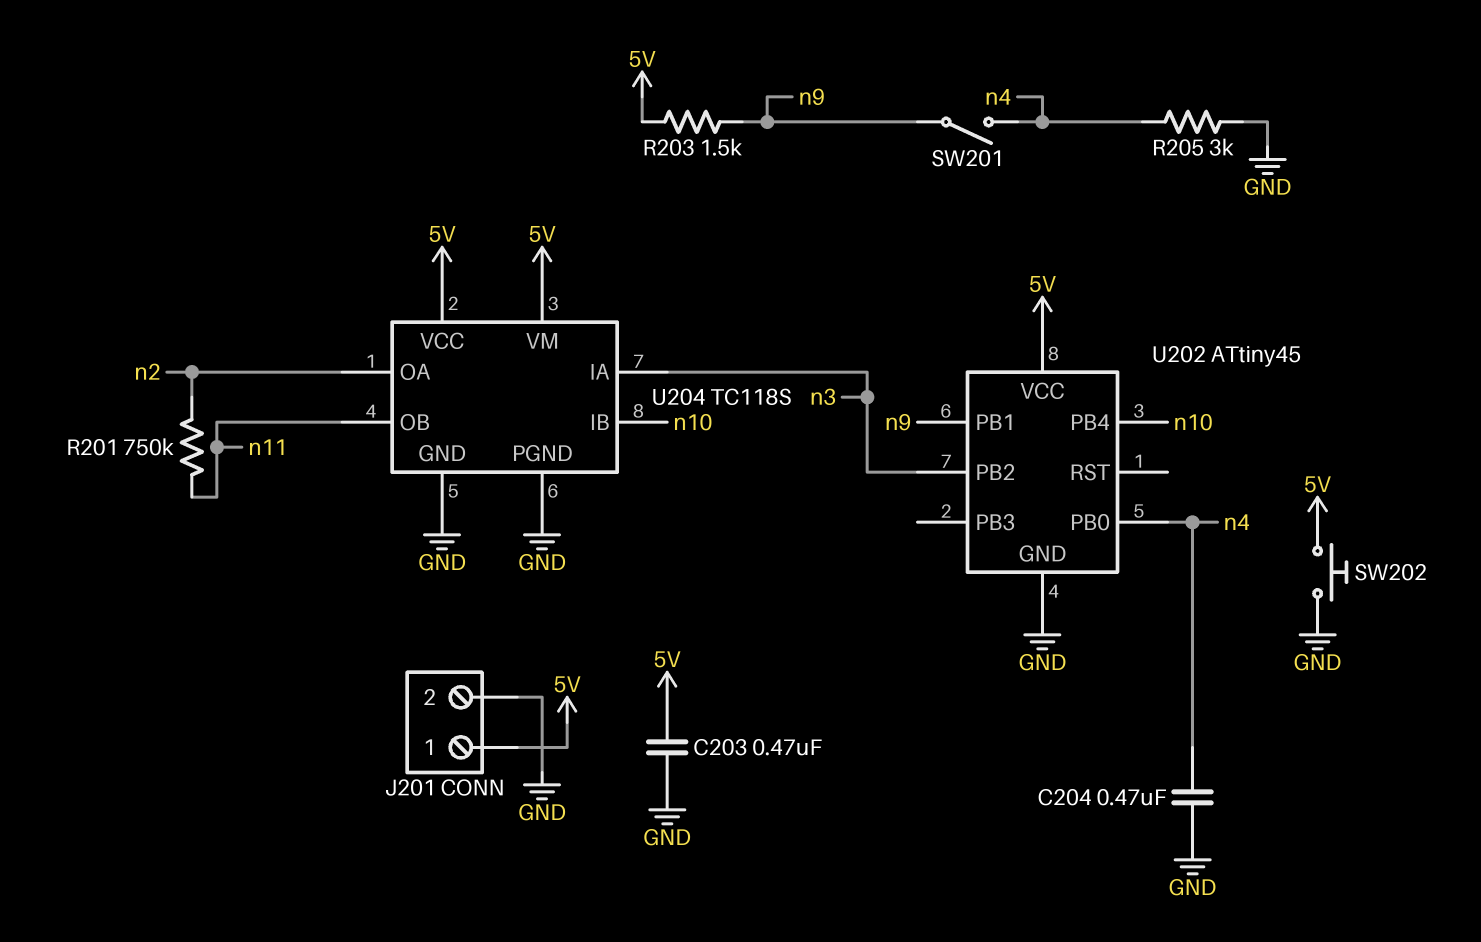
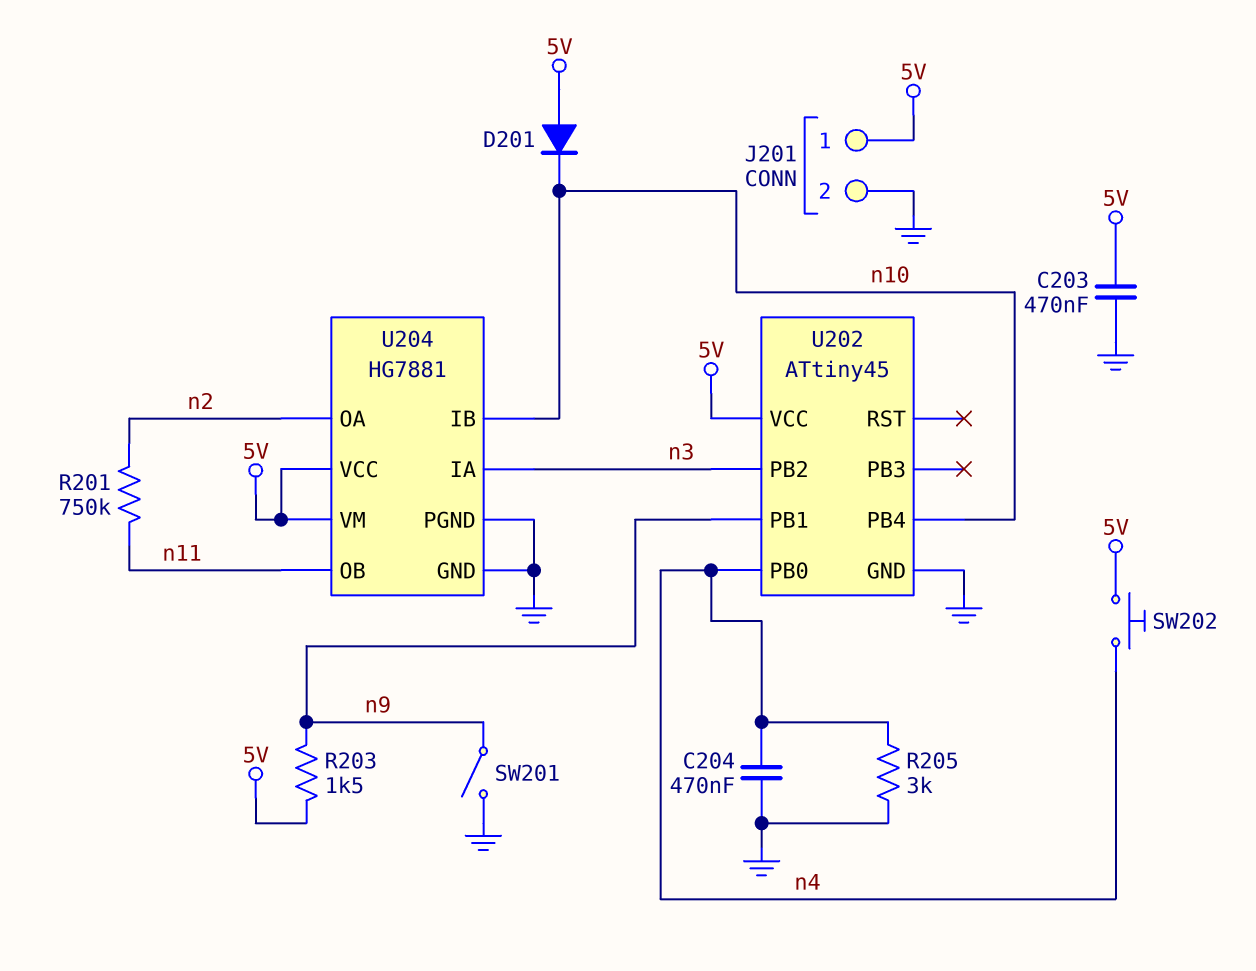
D201: none -> diode (A 5V, K n10)
SW201: switch (n4, n9) -> switch (GND, n9)
SW202: button (5V, GND) -> button (5V, n4)
U204: TC118S -> HG7881

